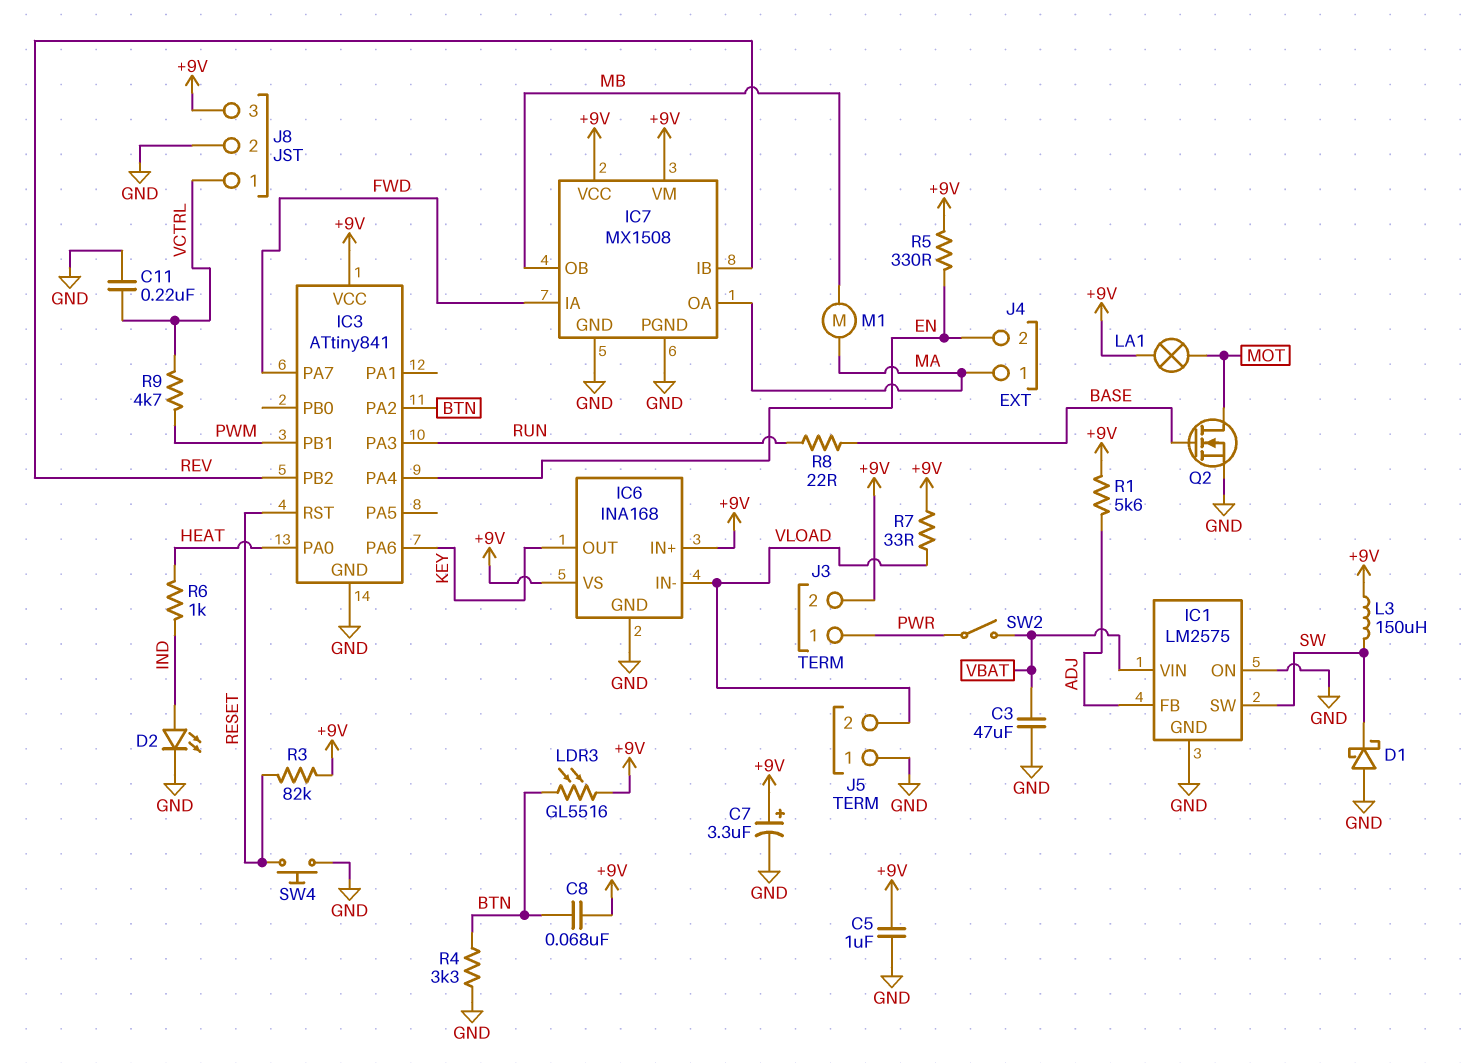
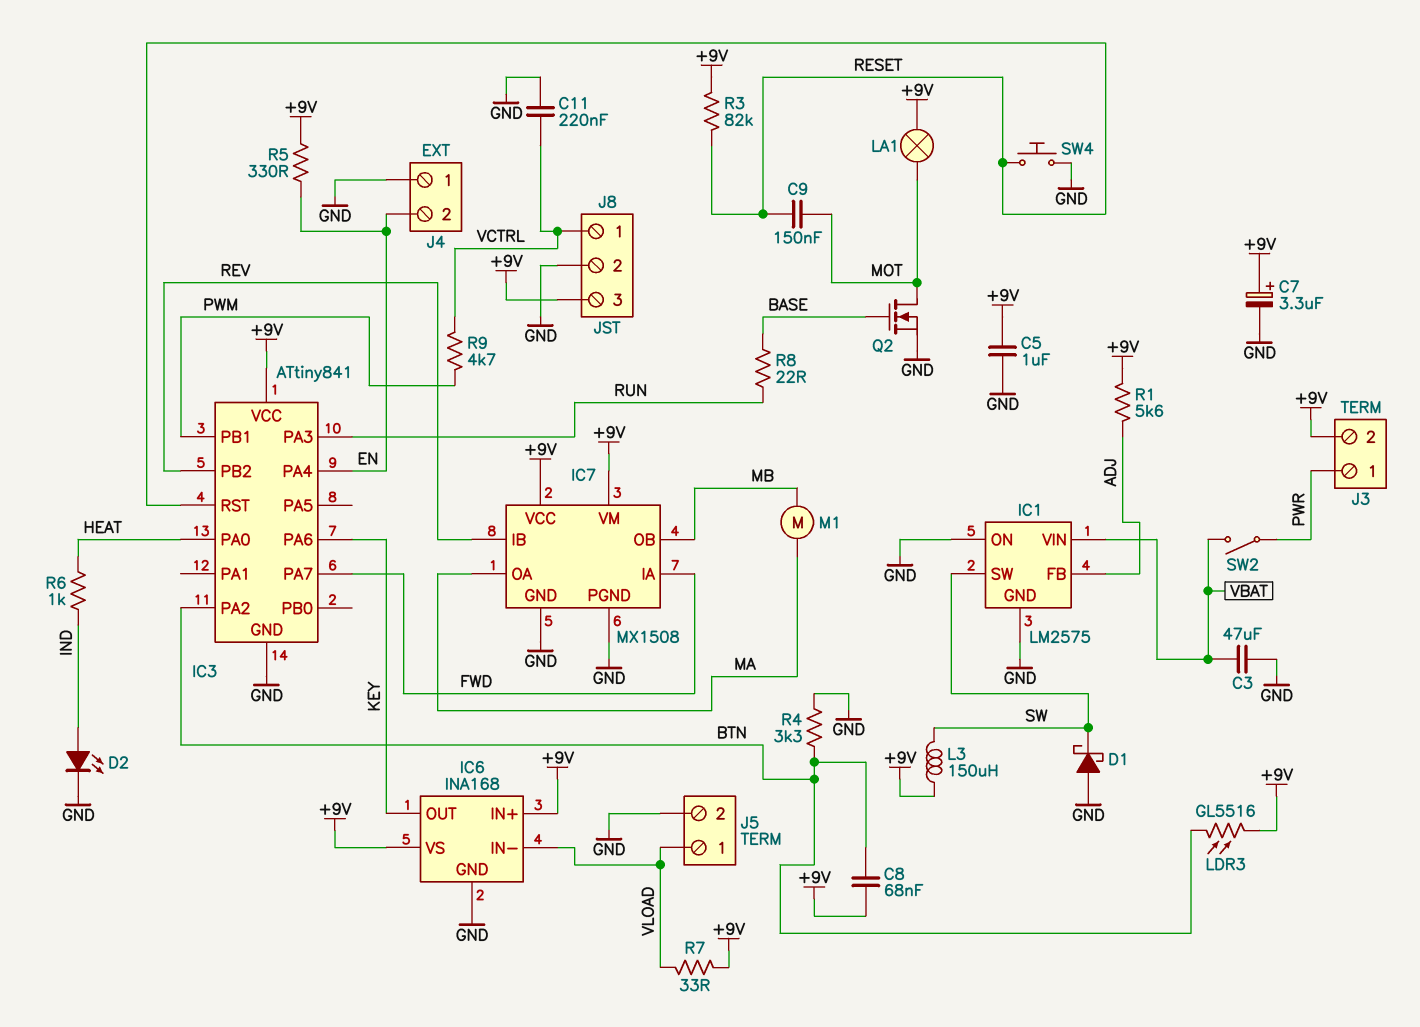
C9: none -> 150nF (MOT, RESET)
J4 pin 1: MA -> GND
J5 pin 1: GND -> VLOAD
J5 pin 2: VLOAD -> GND

